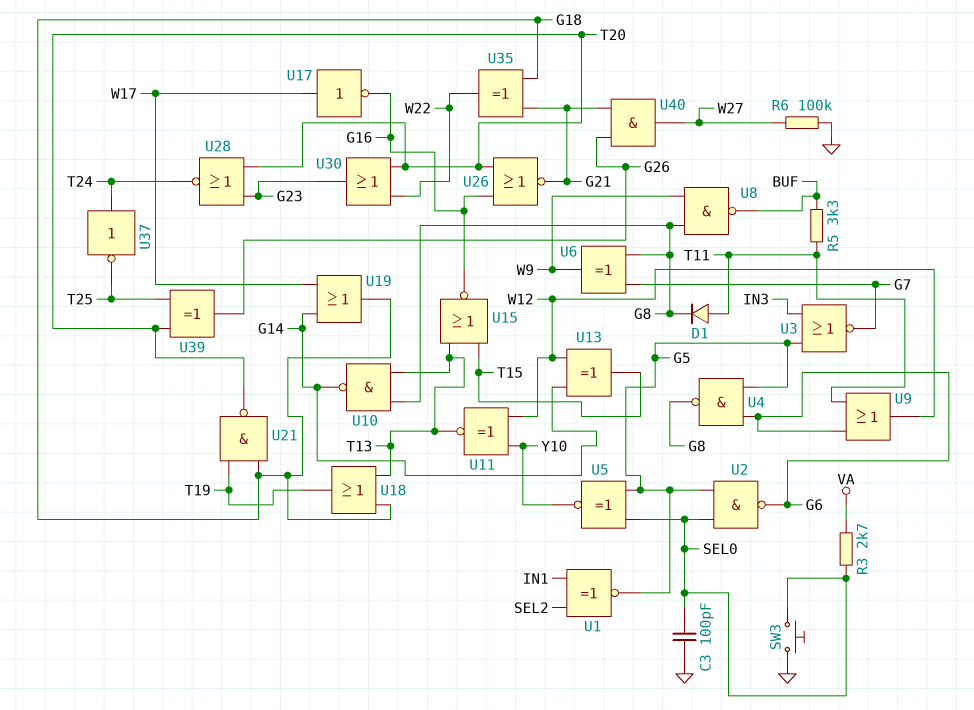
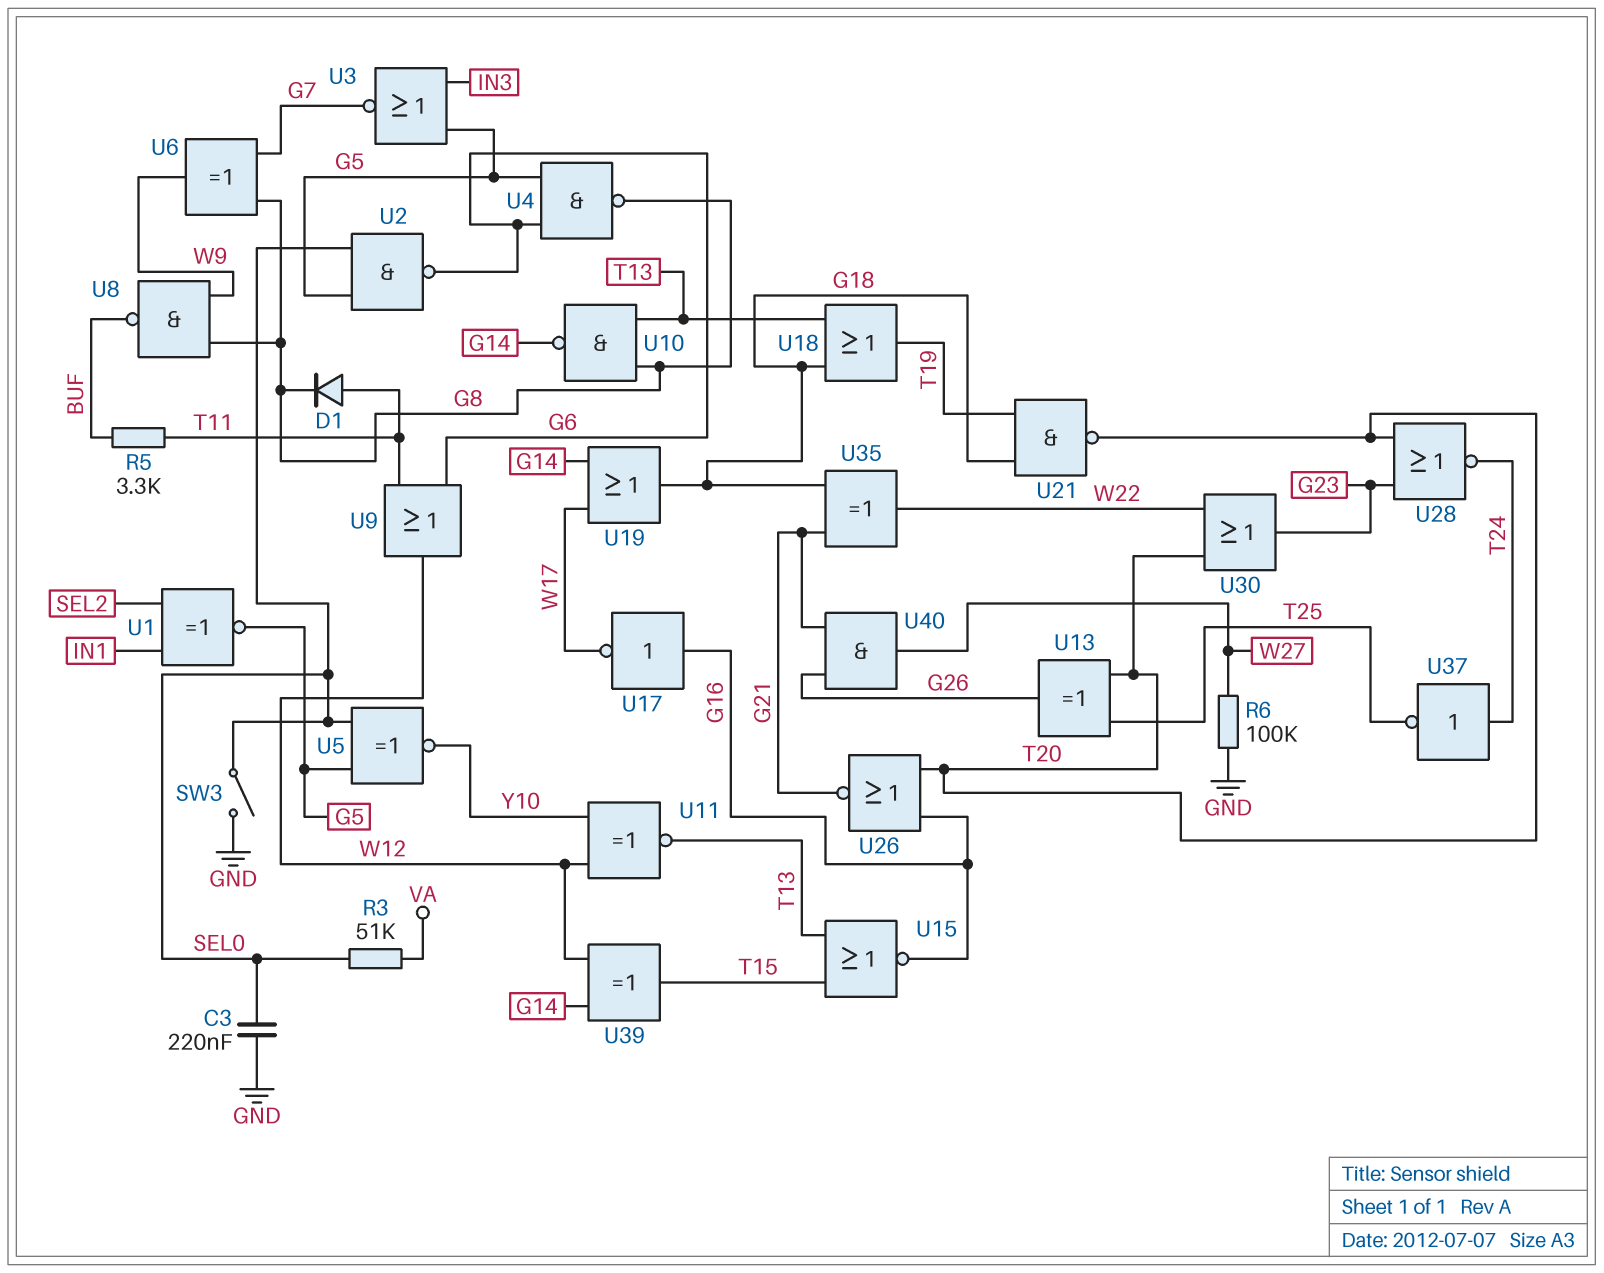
C3: 100pF (GND, SEL0) -> 220nF (GND, SEL0)
R3: 2.7k (SEL0, VA) -> 51k (SEL0, VA)
SW3: button (GND, SEL0) -> switch (GND, SEL0)
U13: XOR (in G14, in W12, out T15) -> XOR (in T20, in T25, out G26)
U17: NOT (in W17, out G16) -> NOT (in G16, out W17)
U39: XOR (in T20, in T25, out G26) -> XOR (in G14, in W12, out T15)

